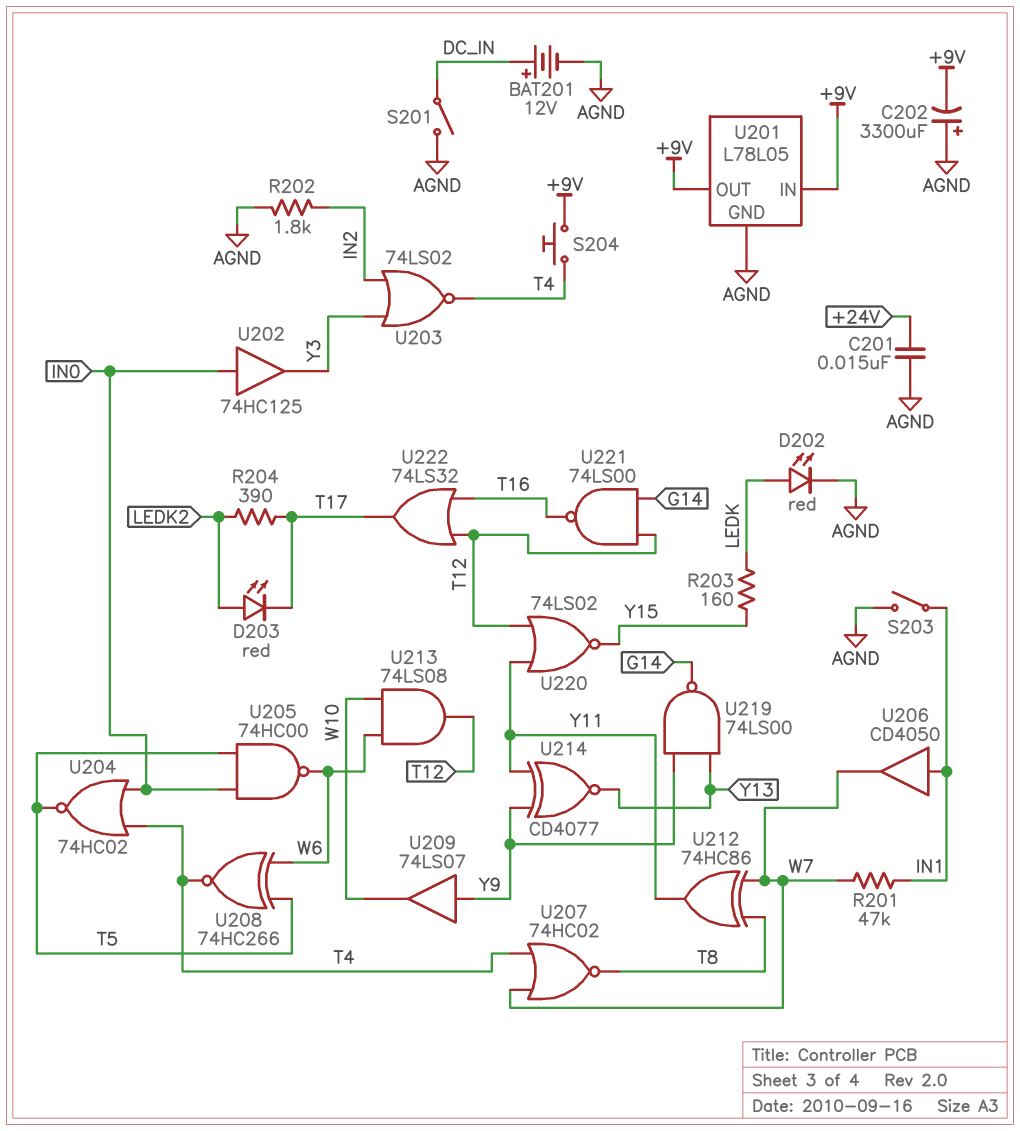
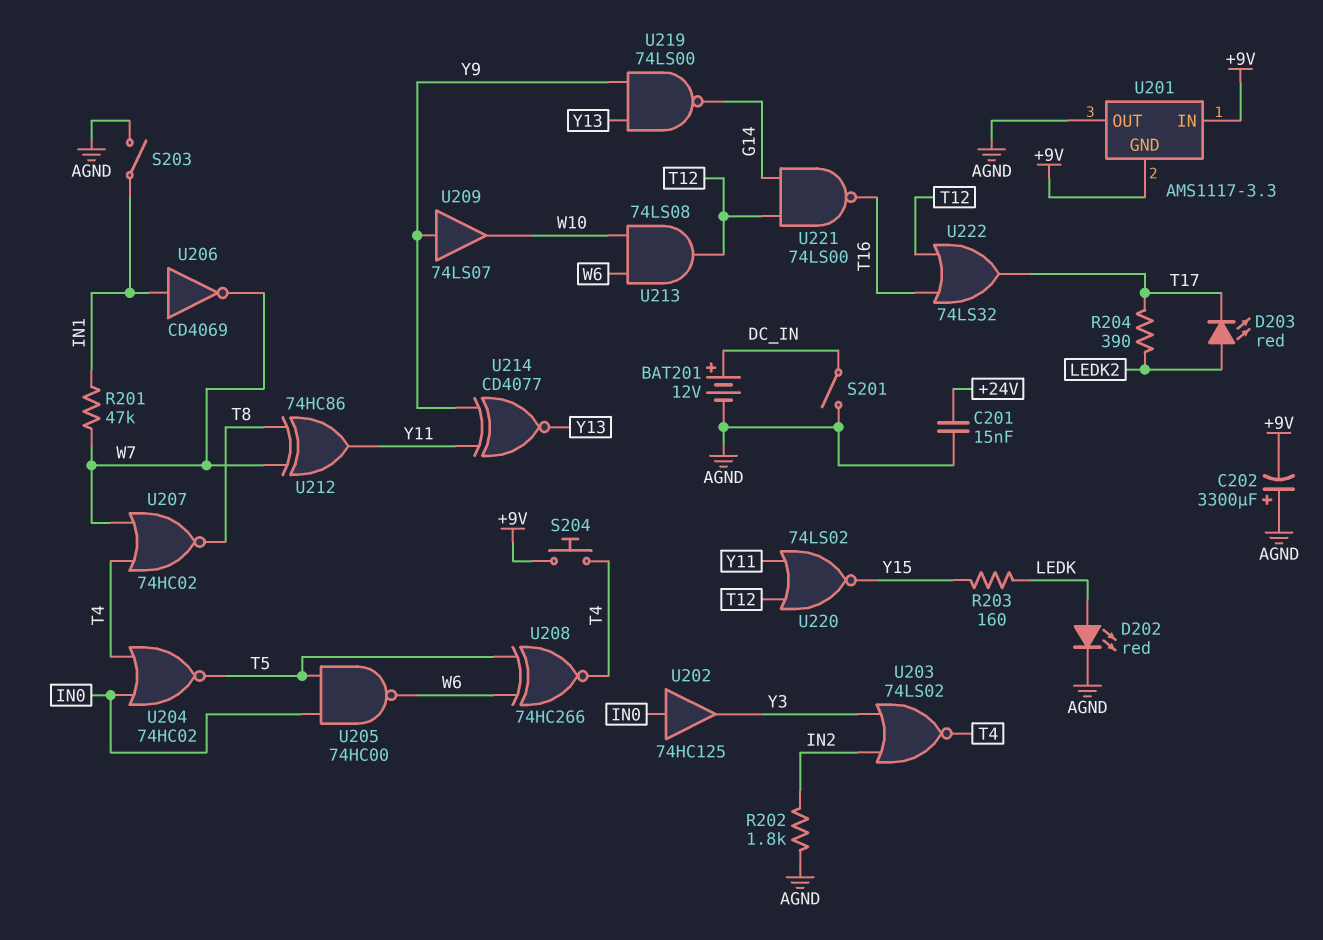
U201: L78L05 -> AMS1117-3.3
U201 pin GND: AGND -> +9V
U201 pin OUT: +9V -> AGND
U206: buffer CD4050 (in IN1, out W7) -> NOT CD4069 (in IN1, out W7)

